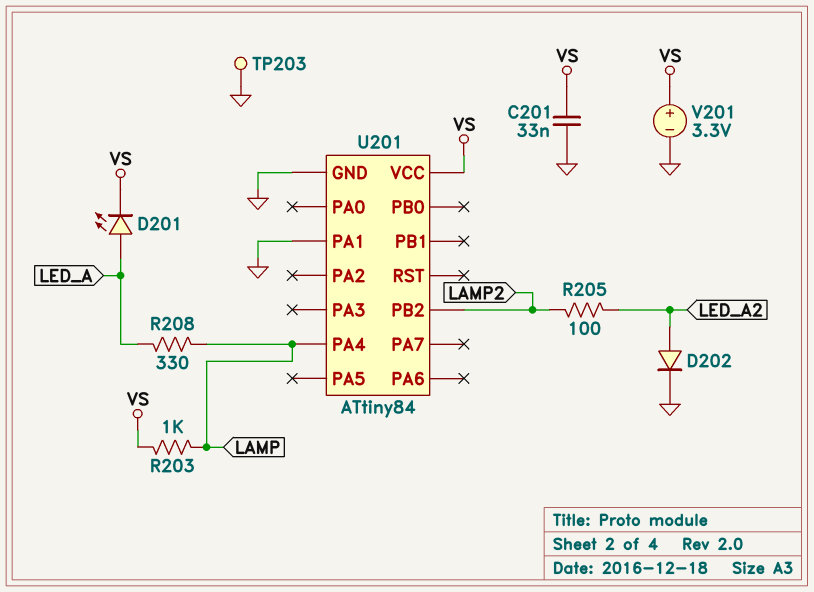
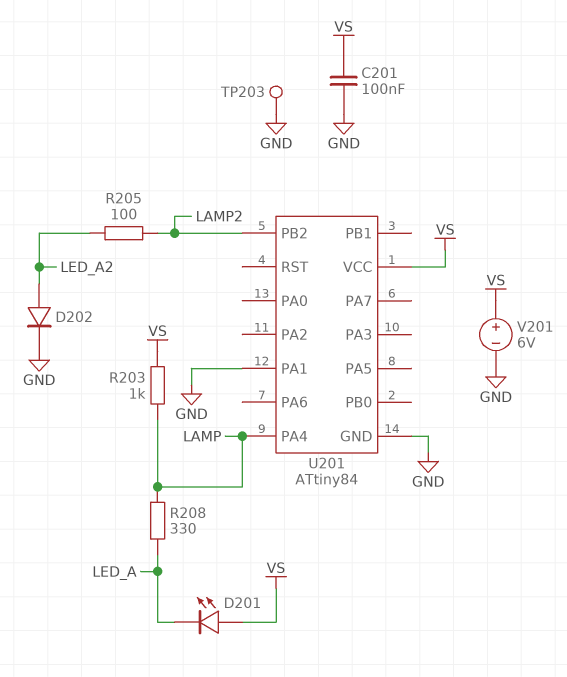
C201: 33nF (GND, VS) -> 100nF (GND, VS)
D201: LED (A LED_A, K VS) -> LED (A VS, K LED_A)
V201: 3.3V (plus VS, minus GND) -> 6V (plus VS, minus GND)

